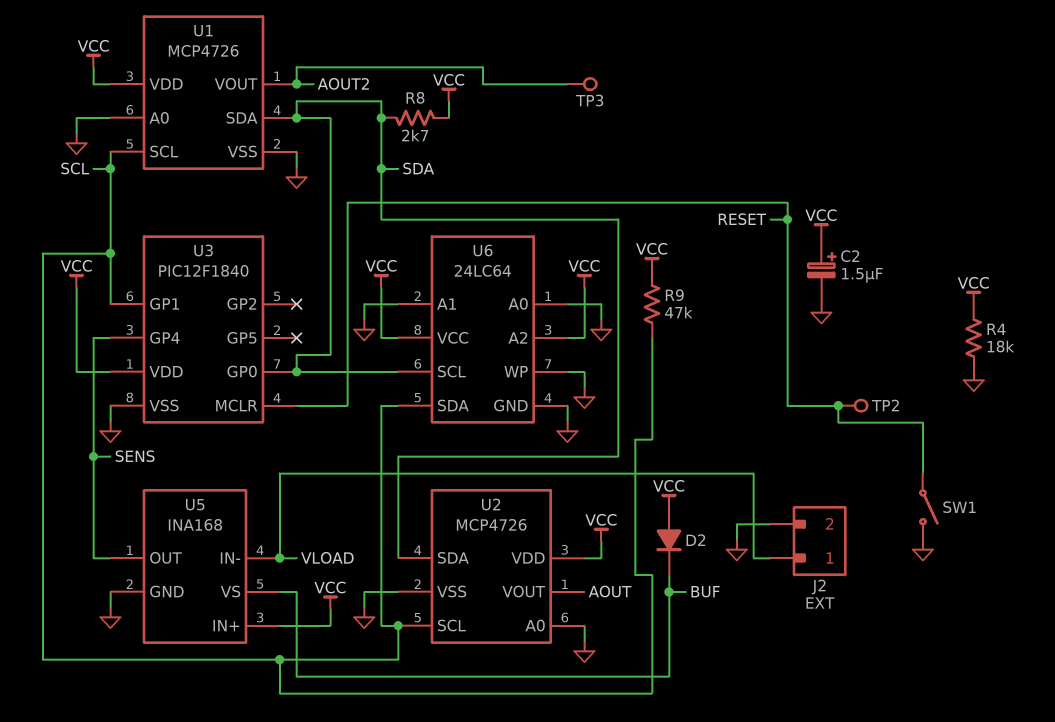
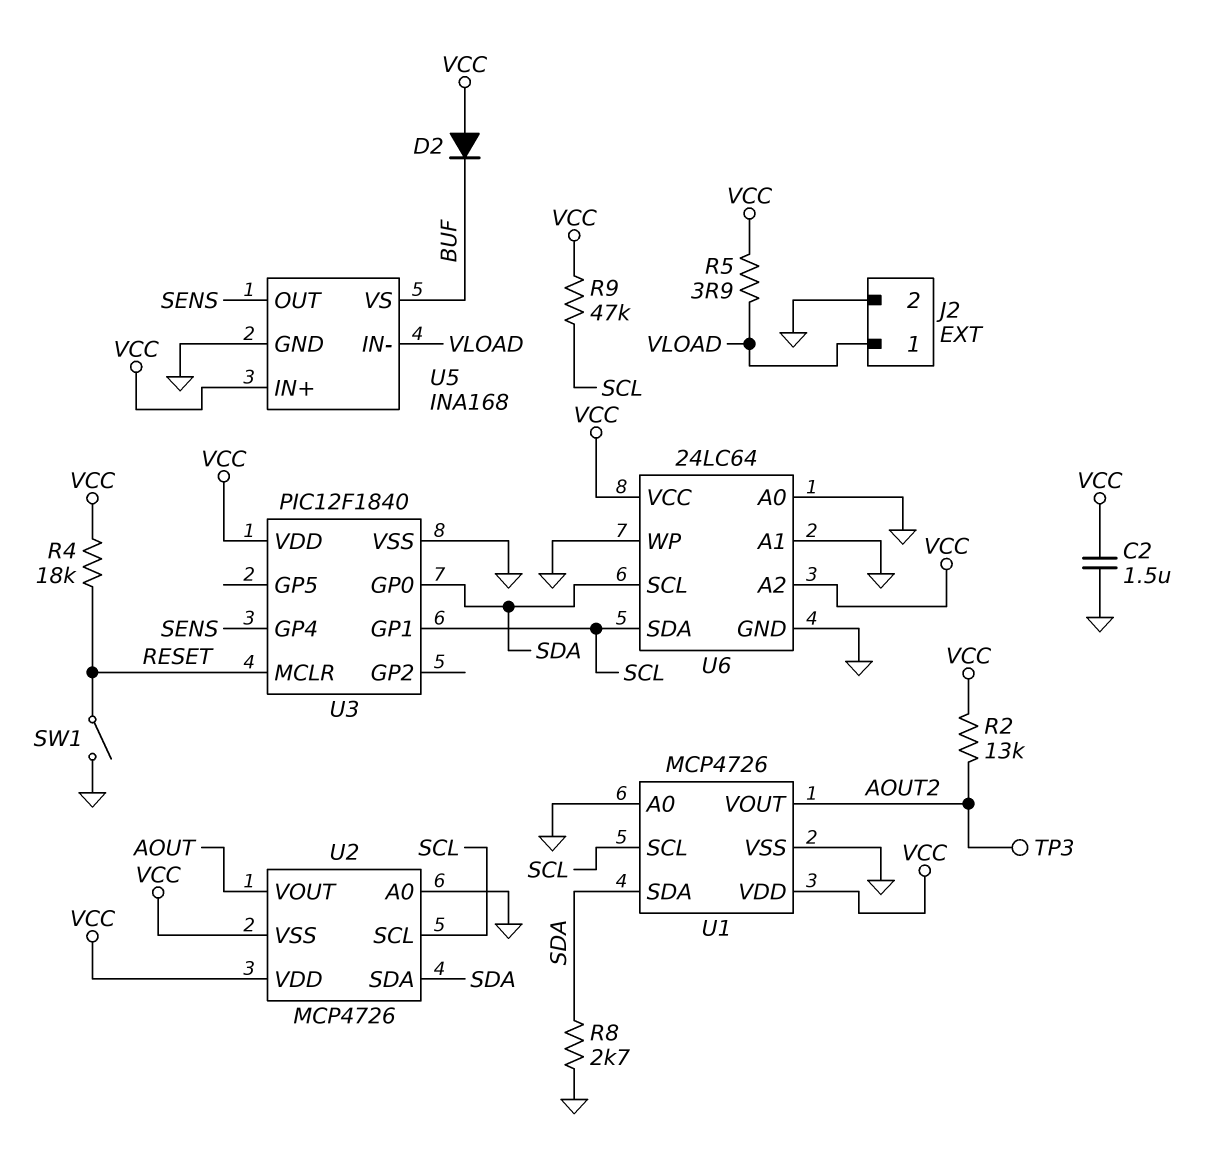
C2: 1.5uF (plus VCC, minus GND) -> 1.5uF (GND, VCC)
R2: none -> 13k (AOUT2, VCC)
R4: 18k (GND, VCC) -> 18k (RESET, VCC)
R5: none -> 3.9 (VCC, VLOAD)
R8: 2.7k (SDA, VCC) -> 2.7k (GND, SDA)
TP2: test point (RESET) -> none
U2 pin VSS: GND -> VCC

